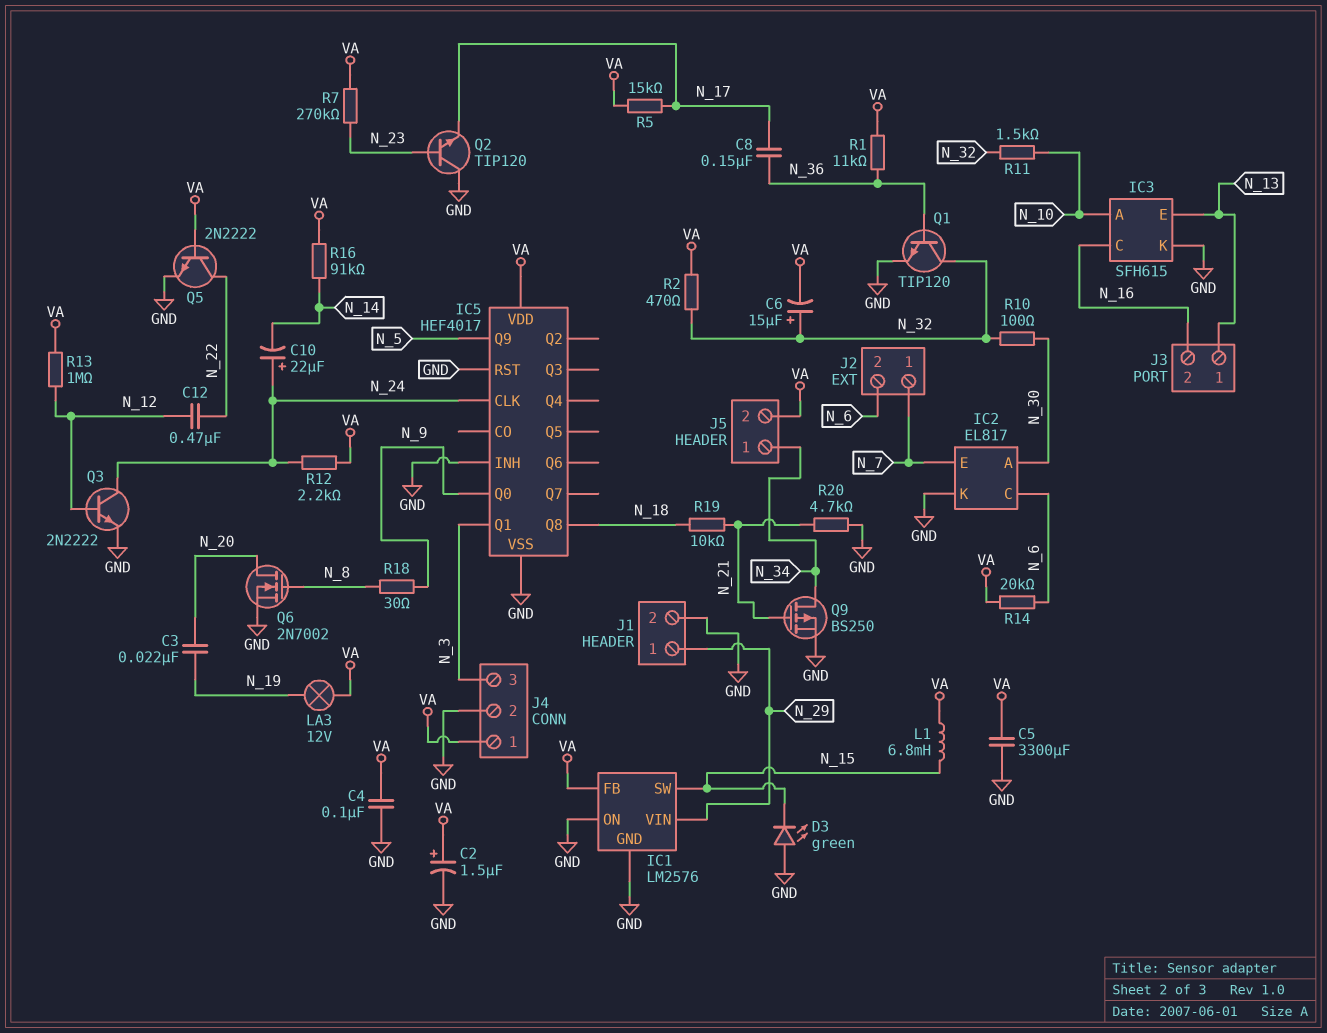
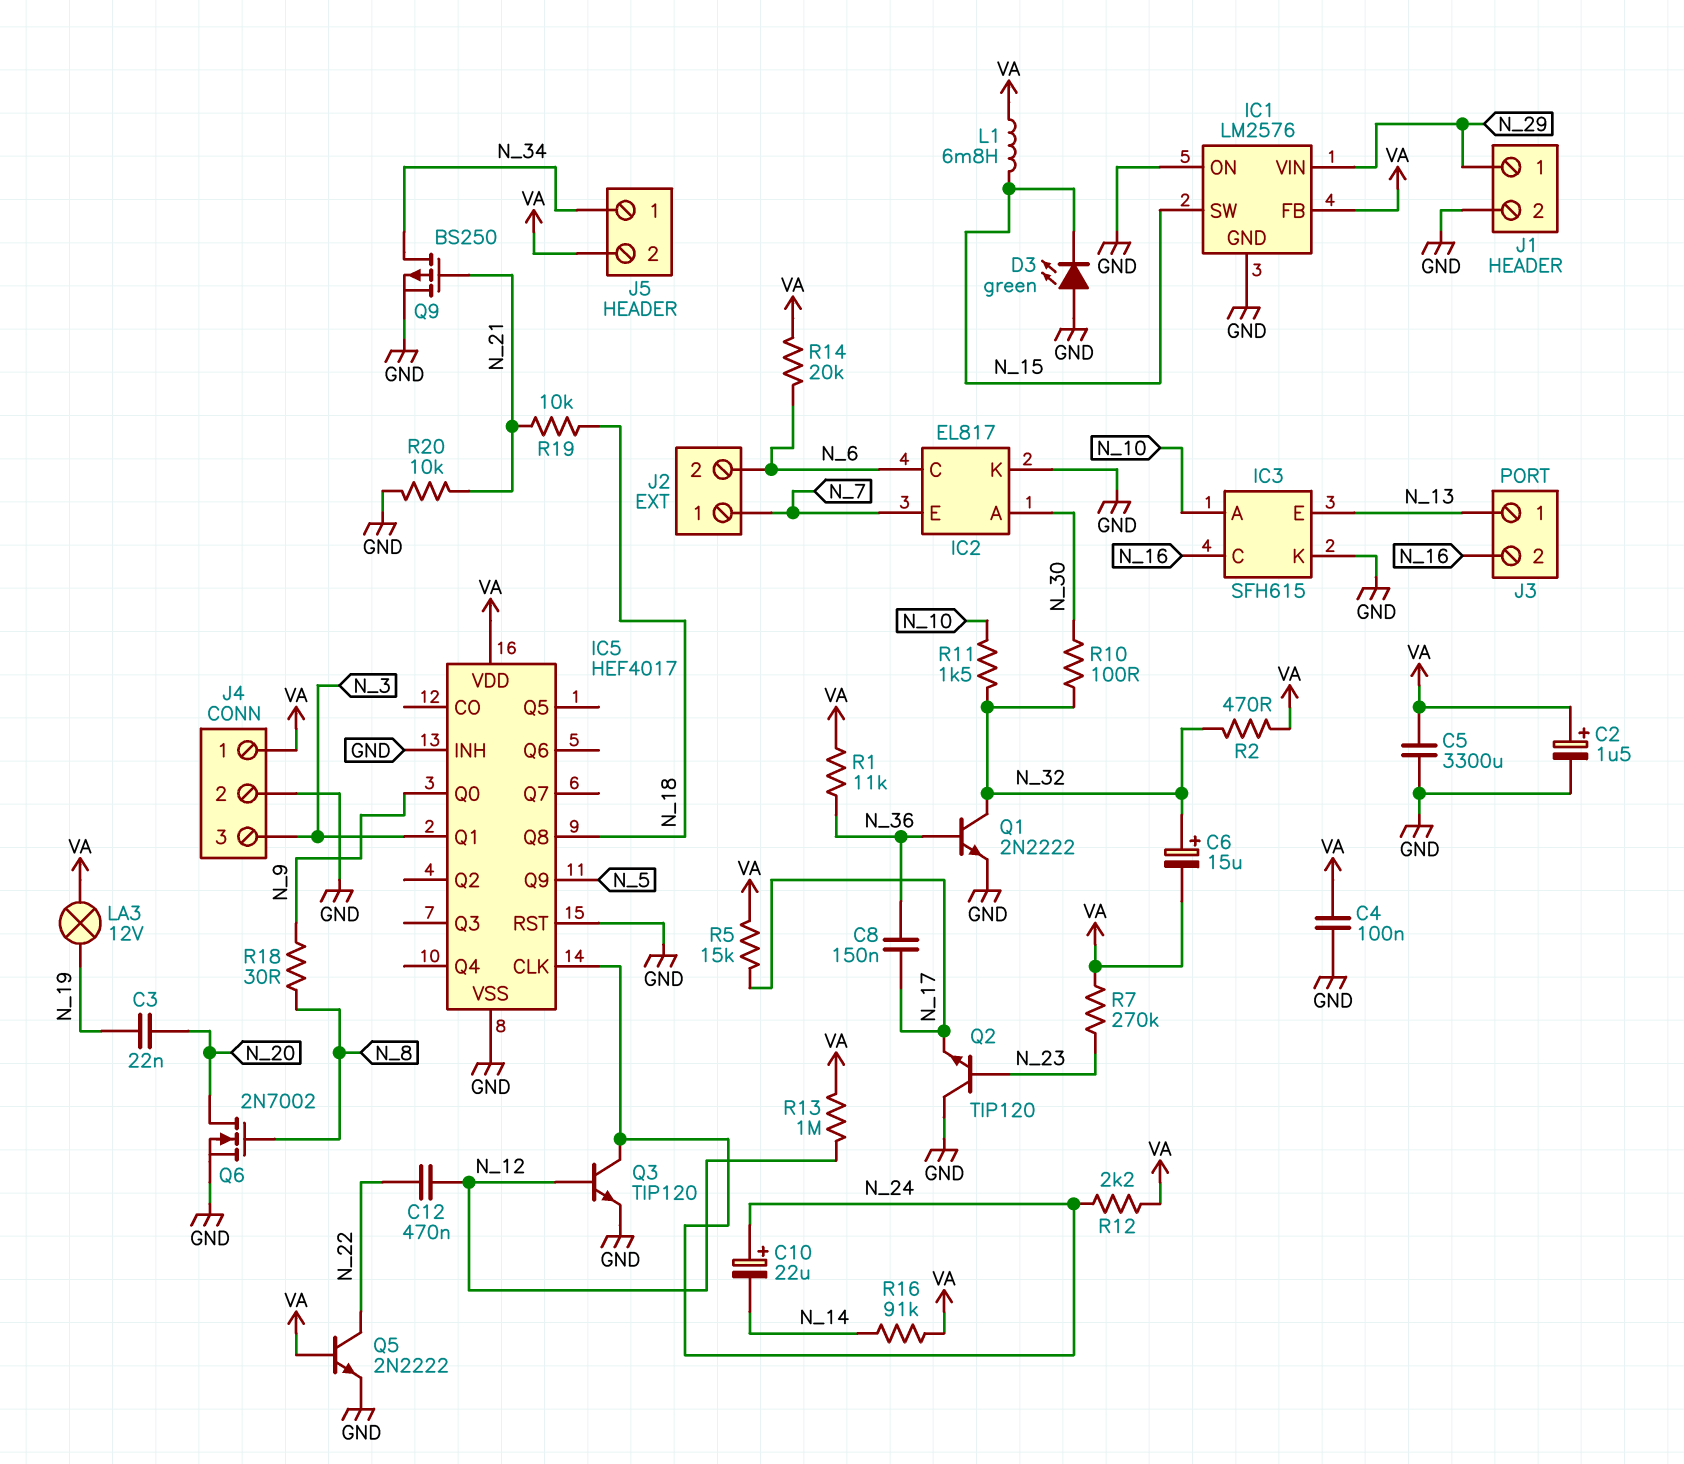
Q1: NPN TIP120 (B N_36, C N_32, E GND) -> NPN 2N2222 (B N_36, C N_32, E GND)
Q3: NPN 2N2222 (B N_12, C N_24, E GND) -> NPN TIP120 (B N_12, C N_24, E GND)
R20: 4.7k (GND, N_21) -> 10k (GND, N_21)

